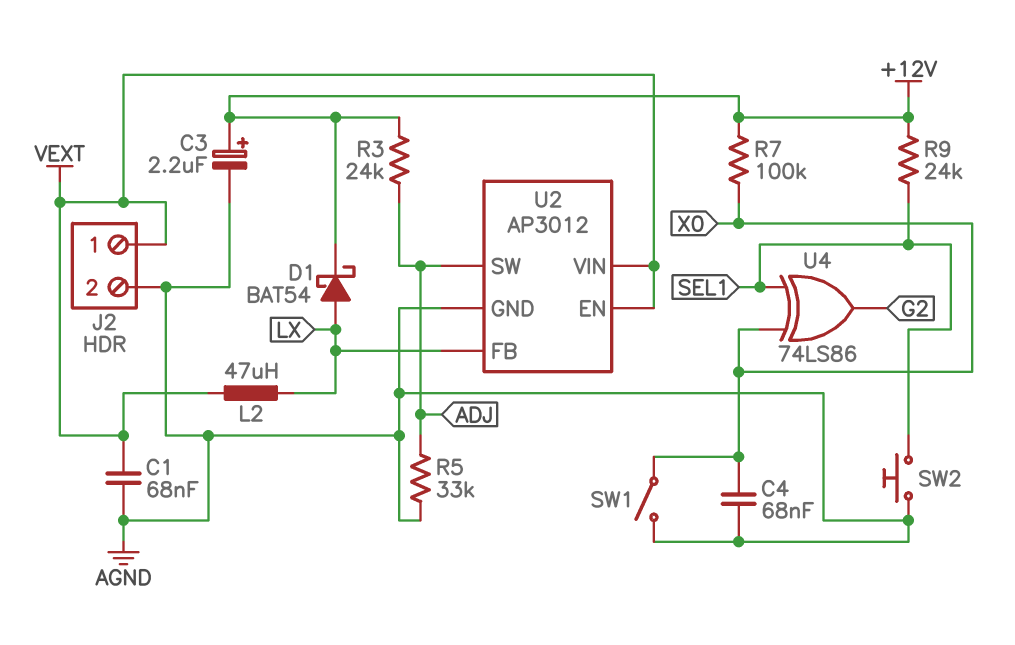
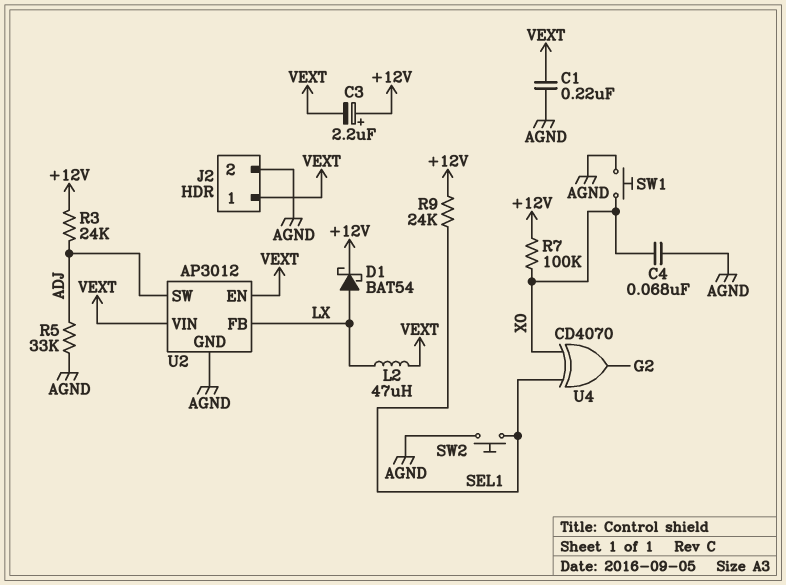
C1: 68nF (AGND, VEXT) -> 220nF (AGND, VEXT)
C3: 2.2uF (plus +12V, minus AGND) -> 2.2uF (plus +12V, minus VEXT)
SW1: switch (AGND, X0) -> button (AGND, X0)
U4: XOR 74LS86 (in SEL1, in X0, out G2) -> XOR CD4070 (in SEL1, in X0, out G2)

